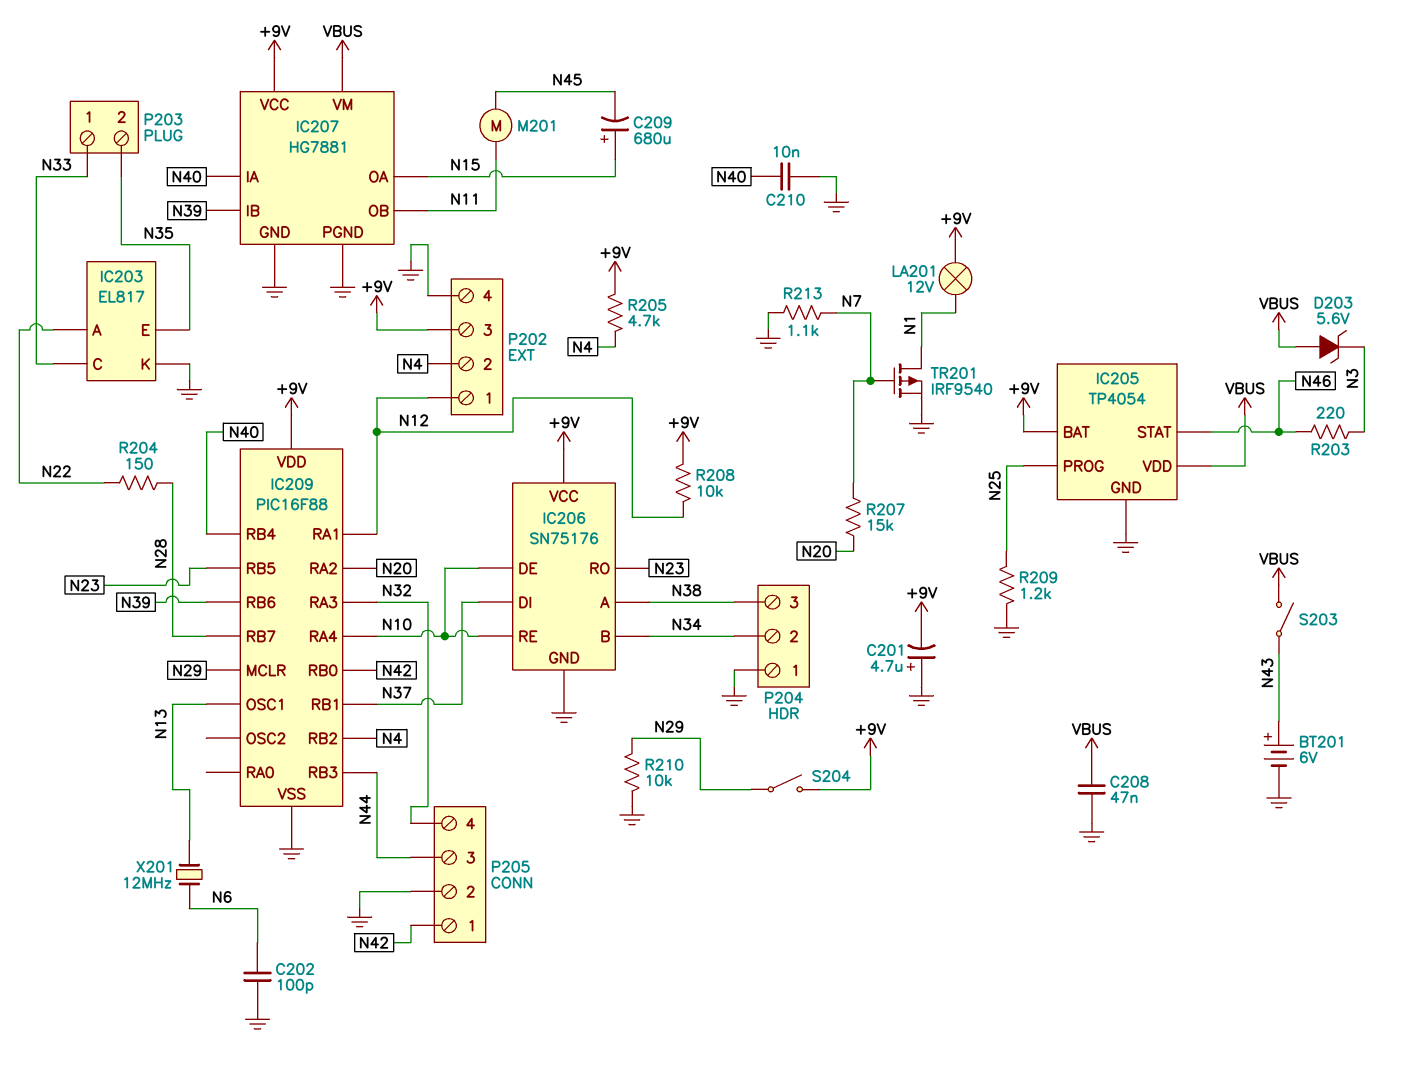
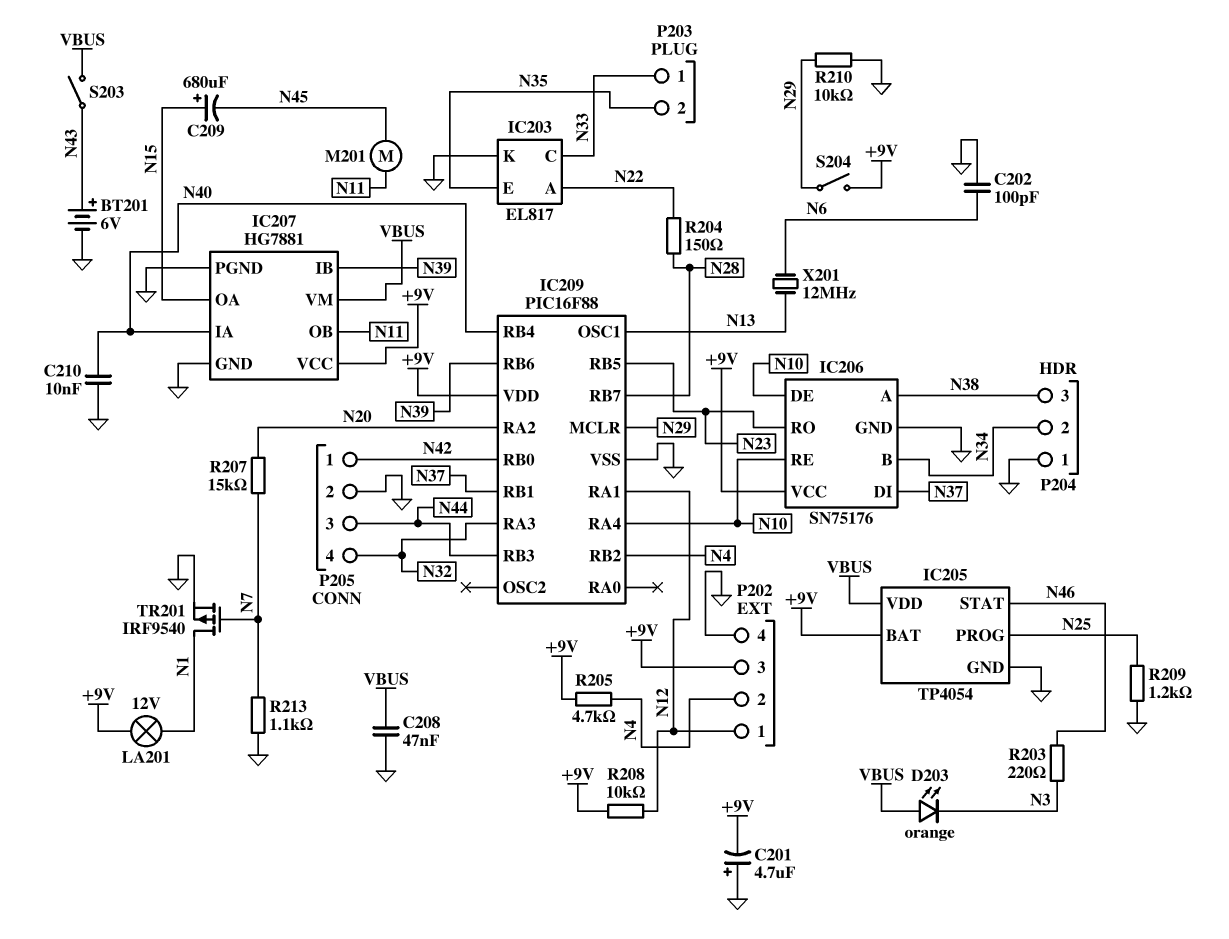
D203: zener 5.6V (A VBUS, K N3) -> LED orange (A VBUS, K N3)

